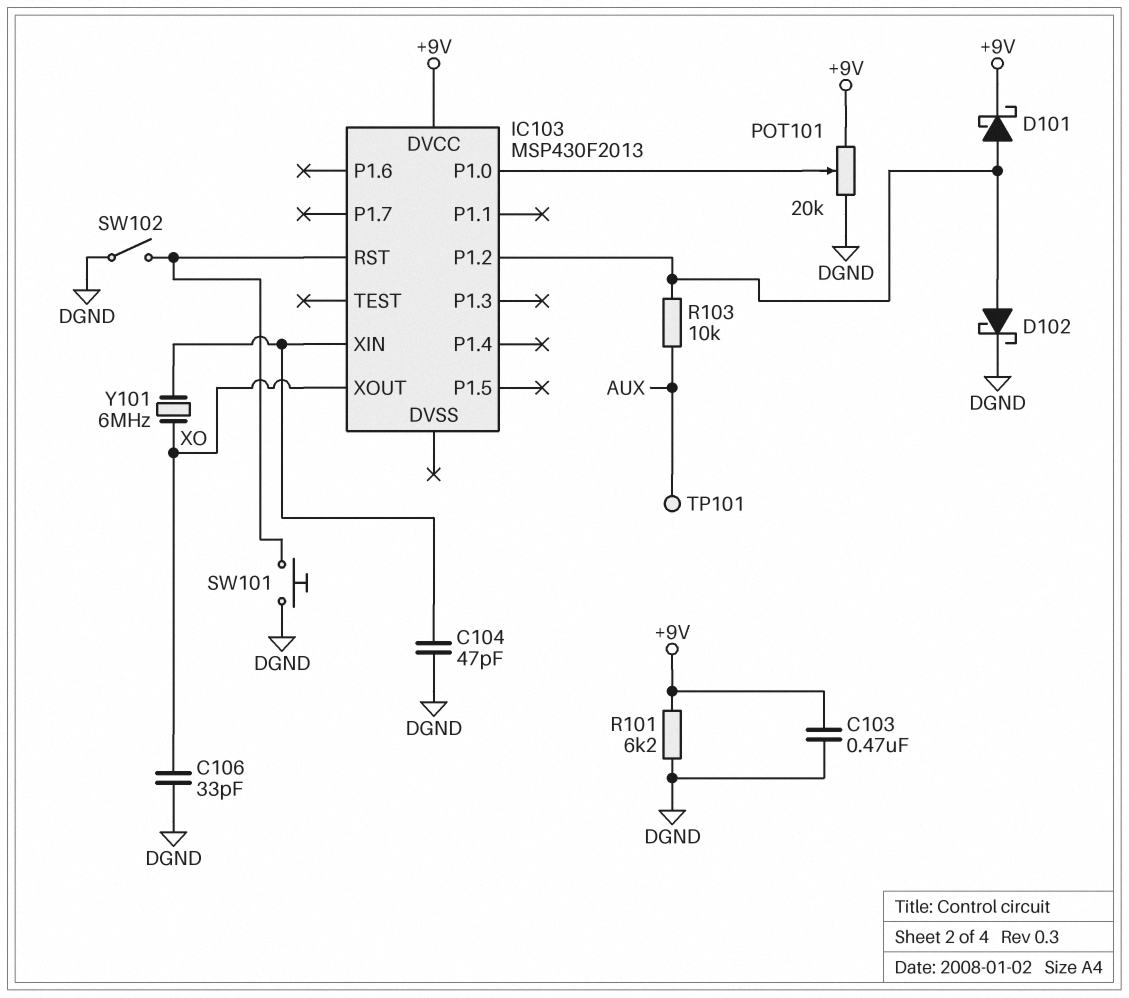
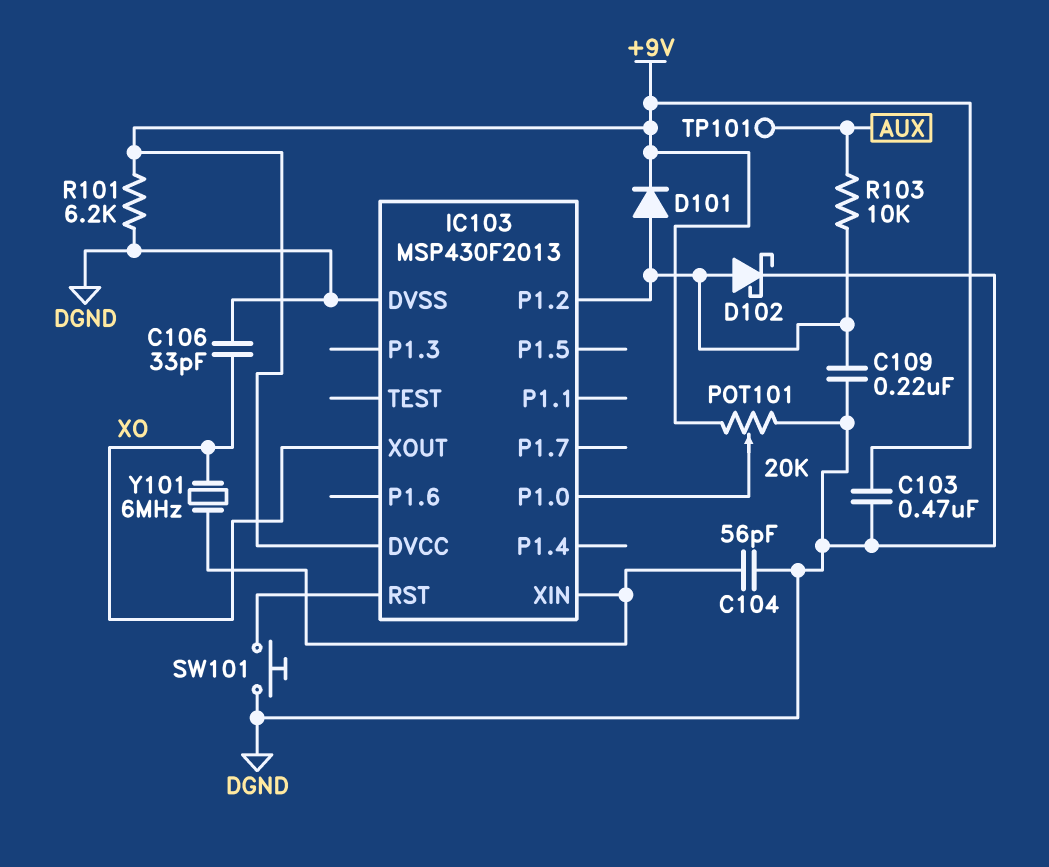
C104: 47pF (DGND, IC103/XIN) -> 56pF (DGND, IC103/XIN)
C109: none -> 220nF (DGND, IC103/P1.2)
D101: schottky (A IC103/P1.2, K +9V) -> diode (A IC103/P1.2, K +9V)
IC103 pin DVSS: none -> DGND
SW102: switch (DGND, IC103/RST) -> none

